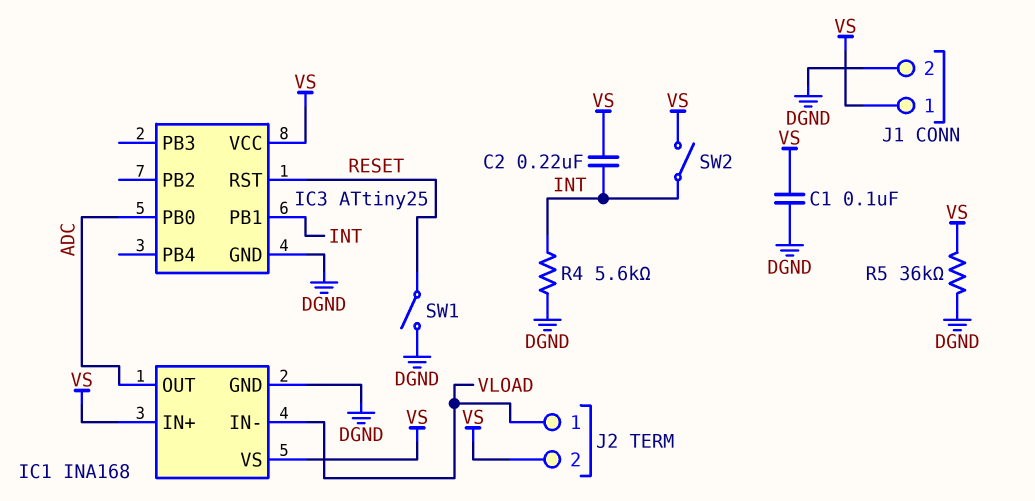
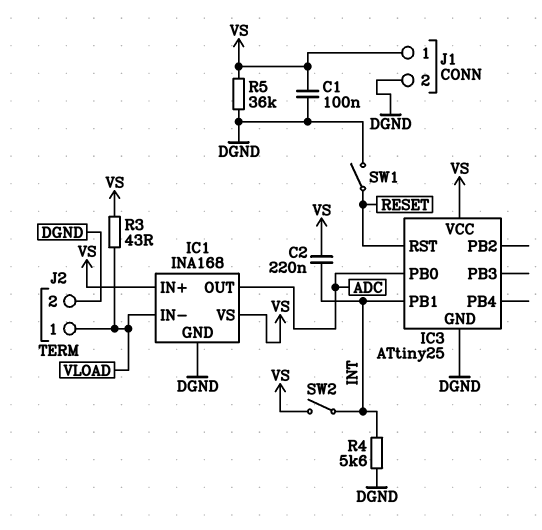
J2 pin 2: VS -> DGND
R3: none -> 43 (VLOAD, VS)

